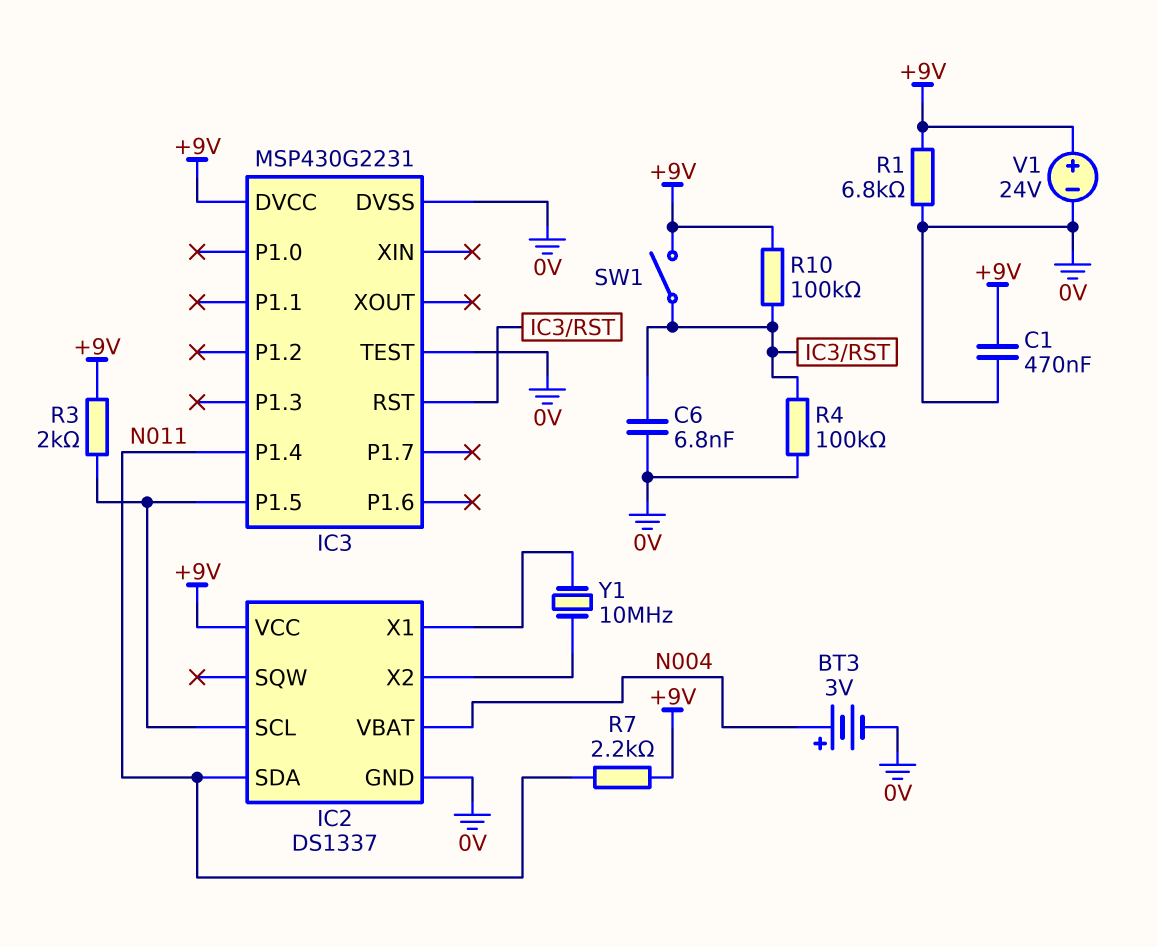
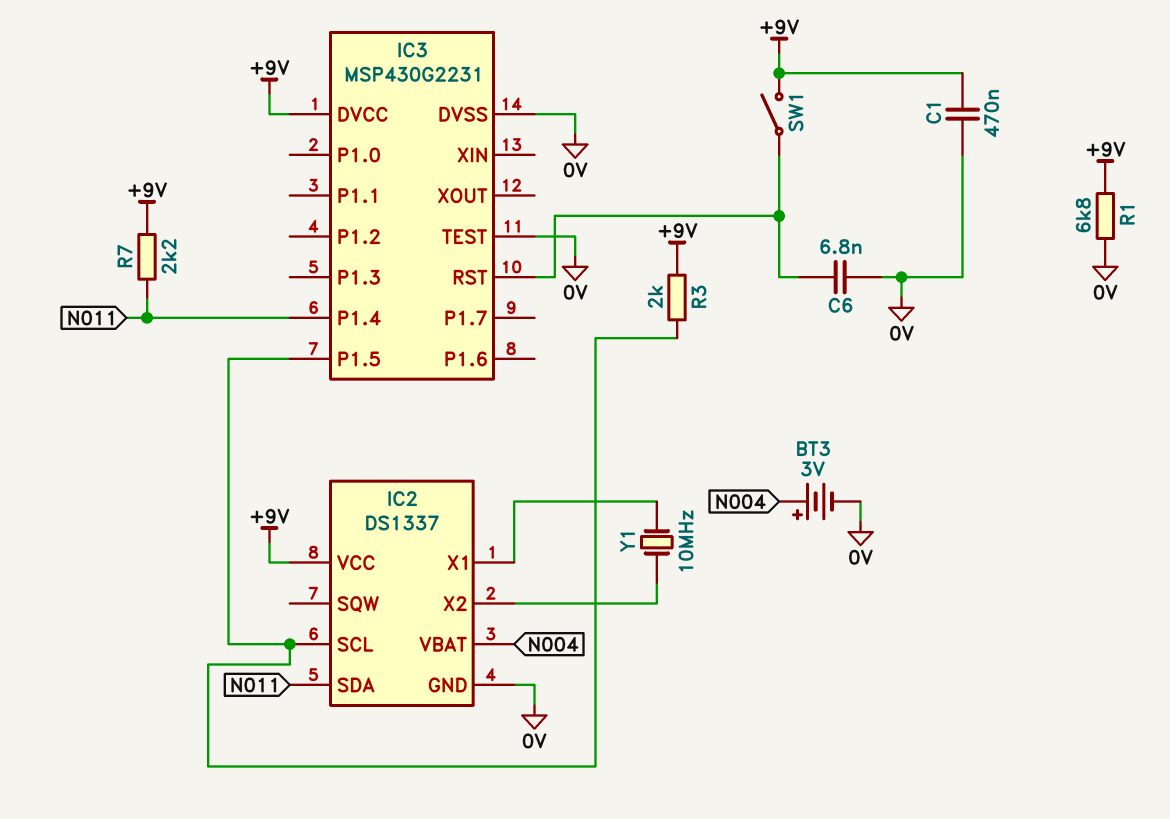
R4: 100k (0V, IC3/RST) -> none
R10: 100k (+9V, IC3/RST) -> none
V1: 24V (plus +9V, minus 0V) -> none

